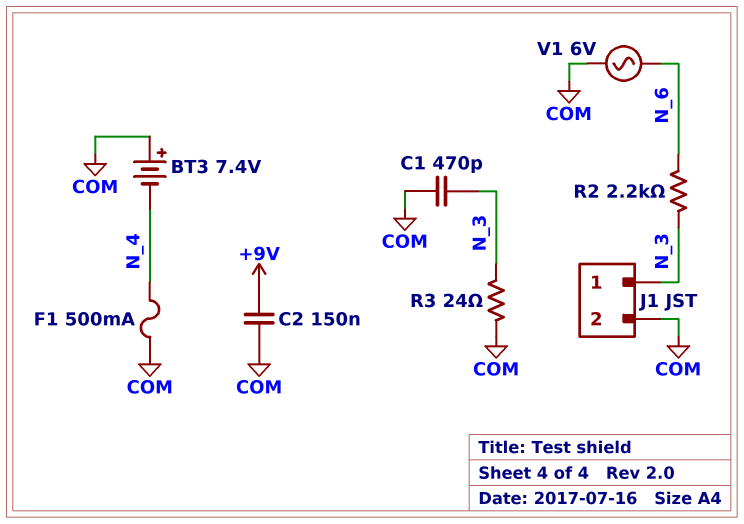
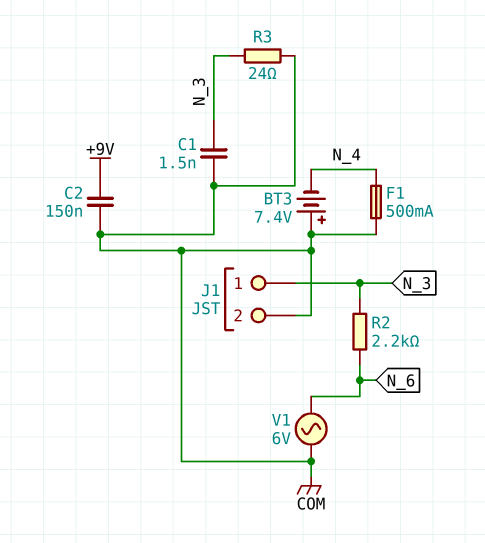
C1: 470pF (COM, N_3) -> 1.5nF (COM, N_3)

